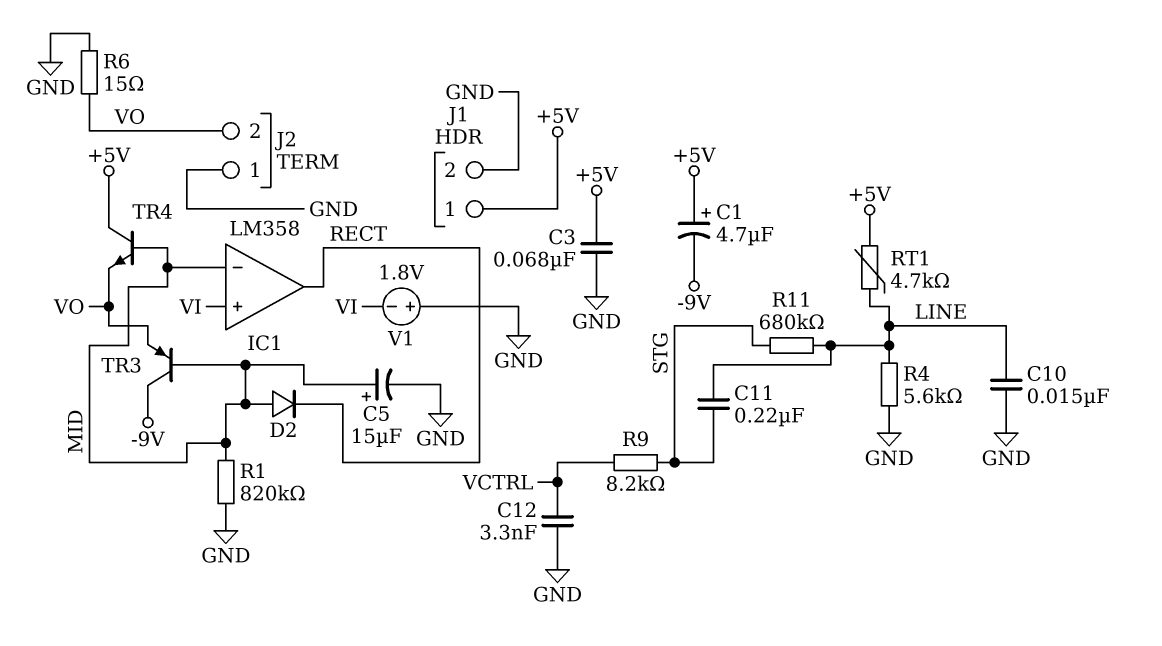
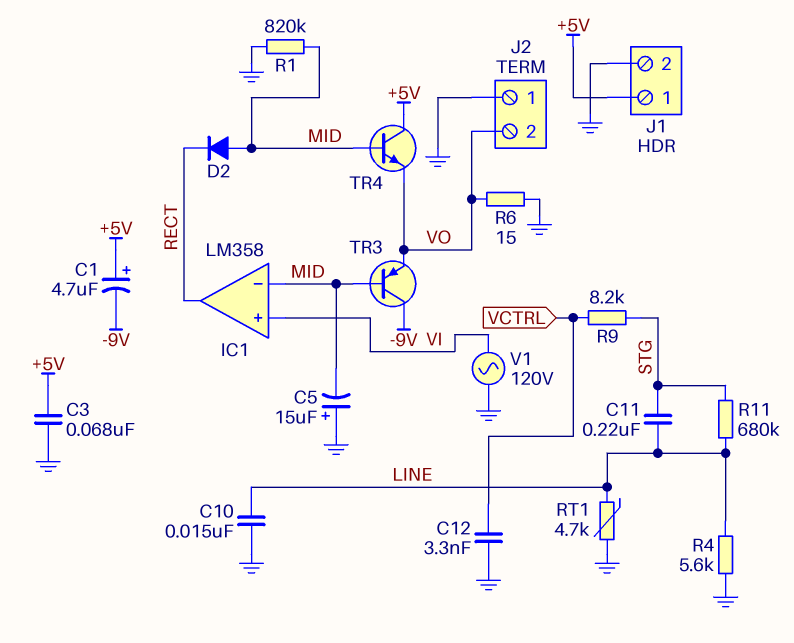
C5: 15uF (plus MID, minus GND) -> 15uF (plus GND, minus MID)
RT1: 4.7k (+5V, LINE) -> 4.7k (GND, LINE)
V1: 1.8V (plus GND, minus VI) -> AC 120V (GND, VI)

